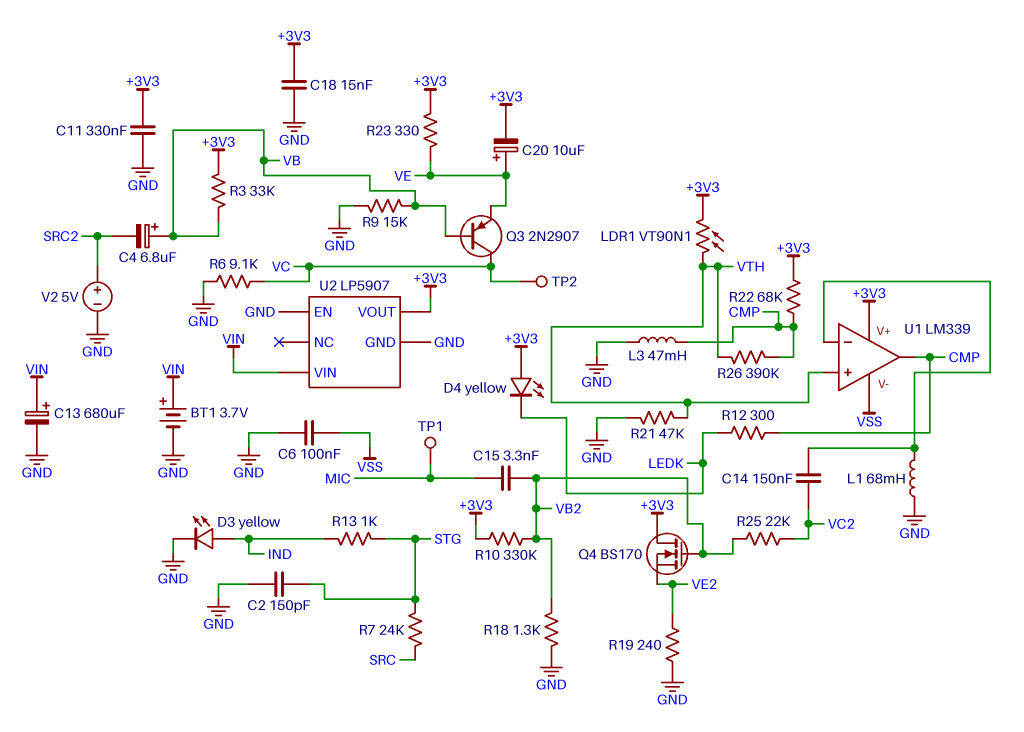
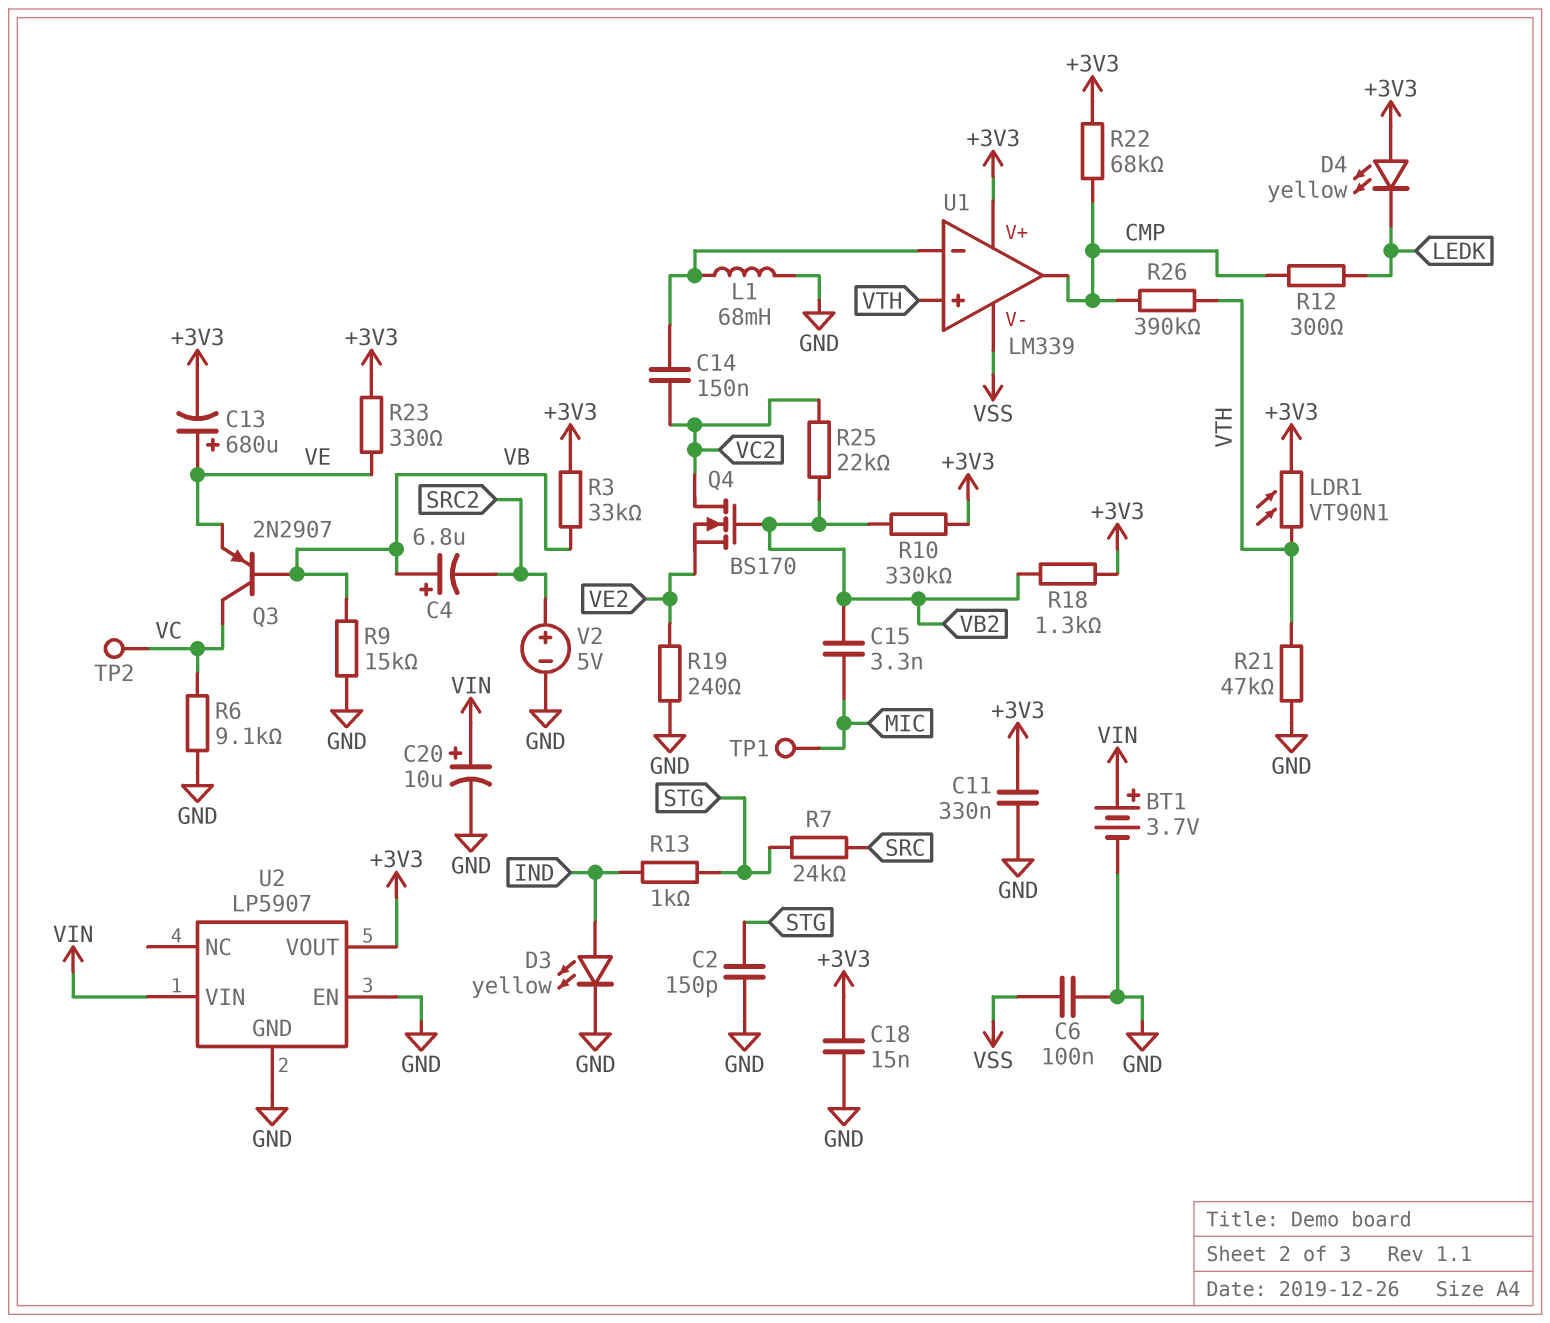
C13: 680uF (plus VIN, minus GND) -> 680uF (plus VE, minus +3V3)
C20: 10uF (plus VE, minus +3V3) -> 10uF (plus VIN, minus GND)
L3: 47mH (CMP, GND) -> none
Q4: NMOS BS170 (G VB2, D +3V3, S VE2) -> NMOS BS170 (G VB2, D VC2, S VE2)
R18: 1.3k (GND, VB2) -> 1.3k (+3V3, VB2)

